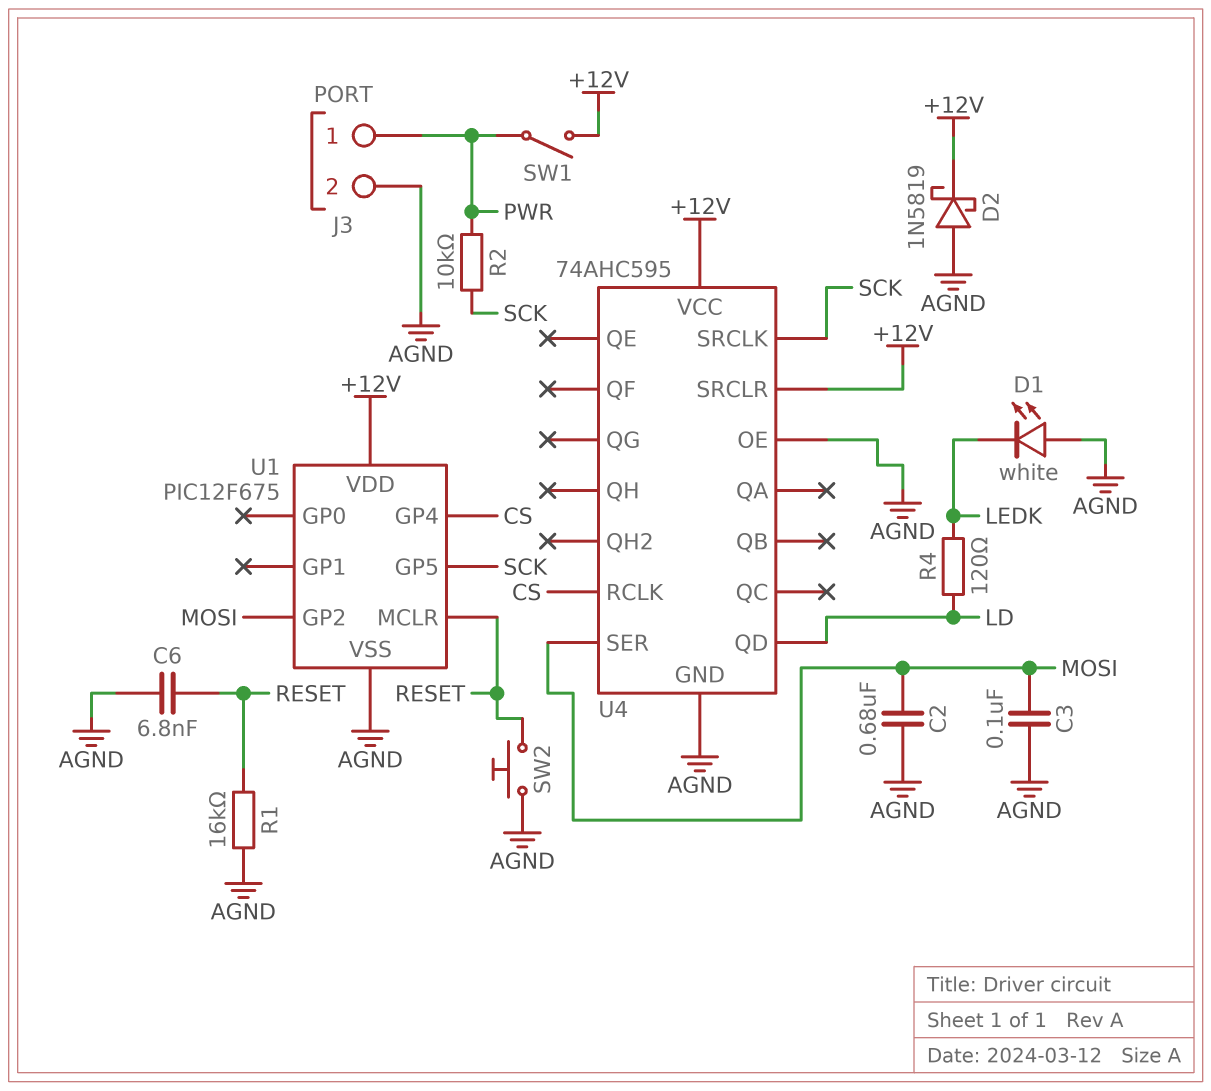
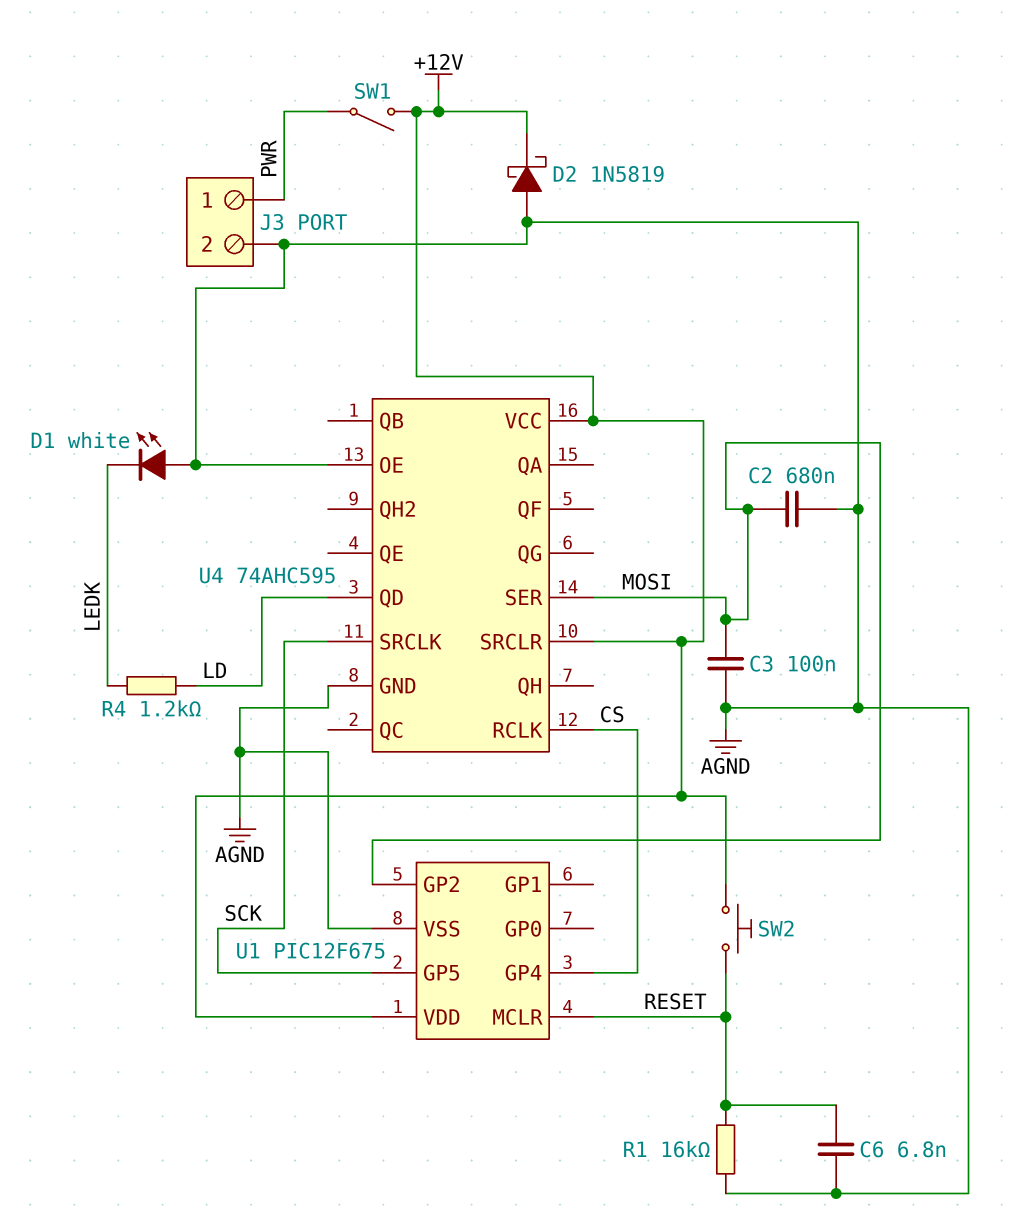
R2: 10k (PWR, SCK) -> none
R4: 120 (LD, LEDK) -> 1.2k (LD, LEDK)
SW2: button (AGND, RESET) -> button (+12V, RESET)

